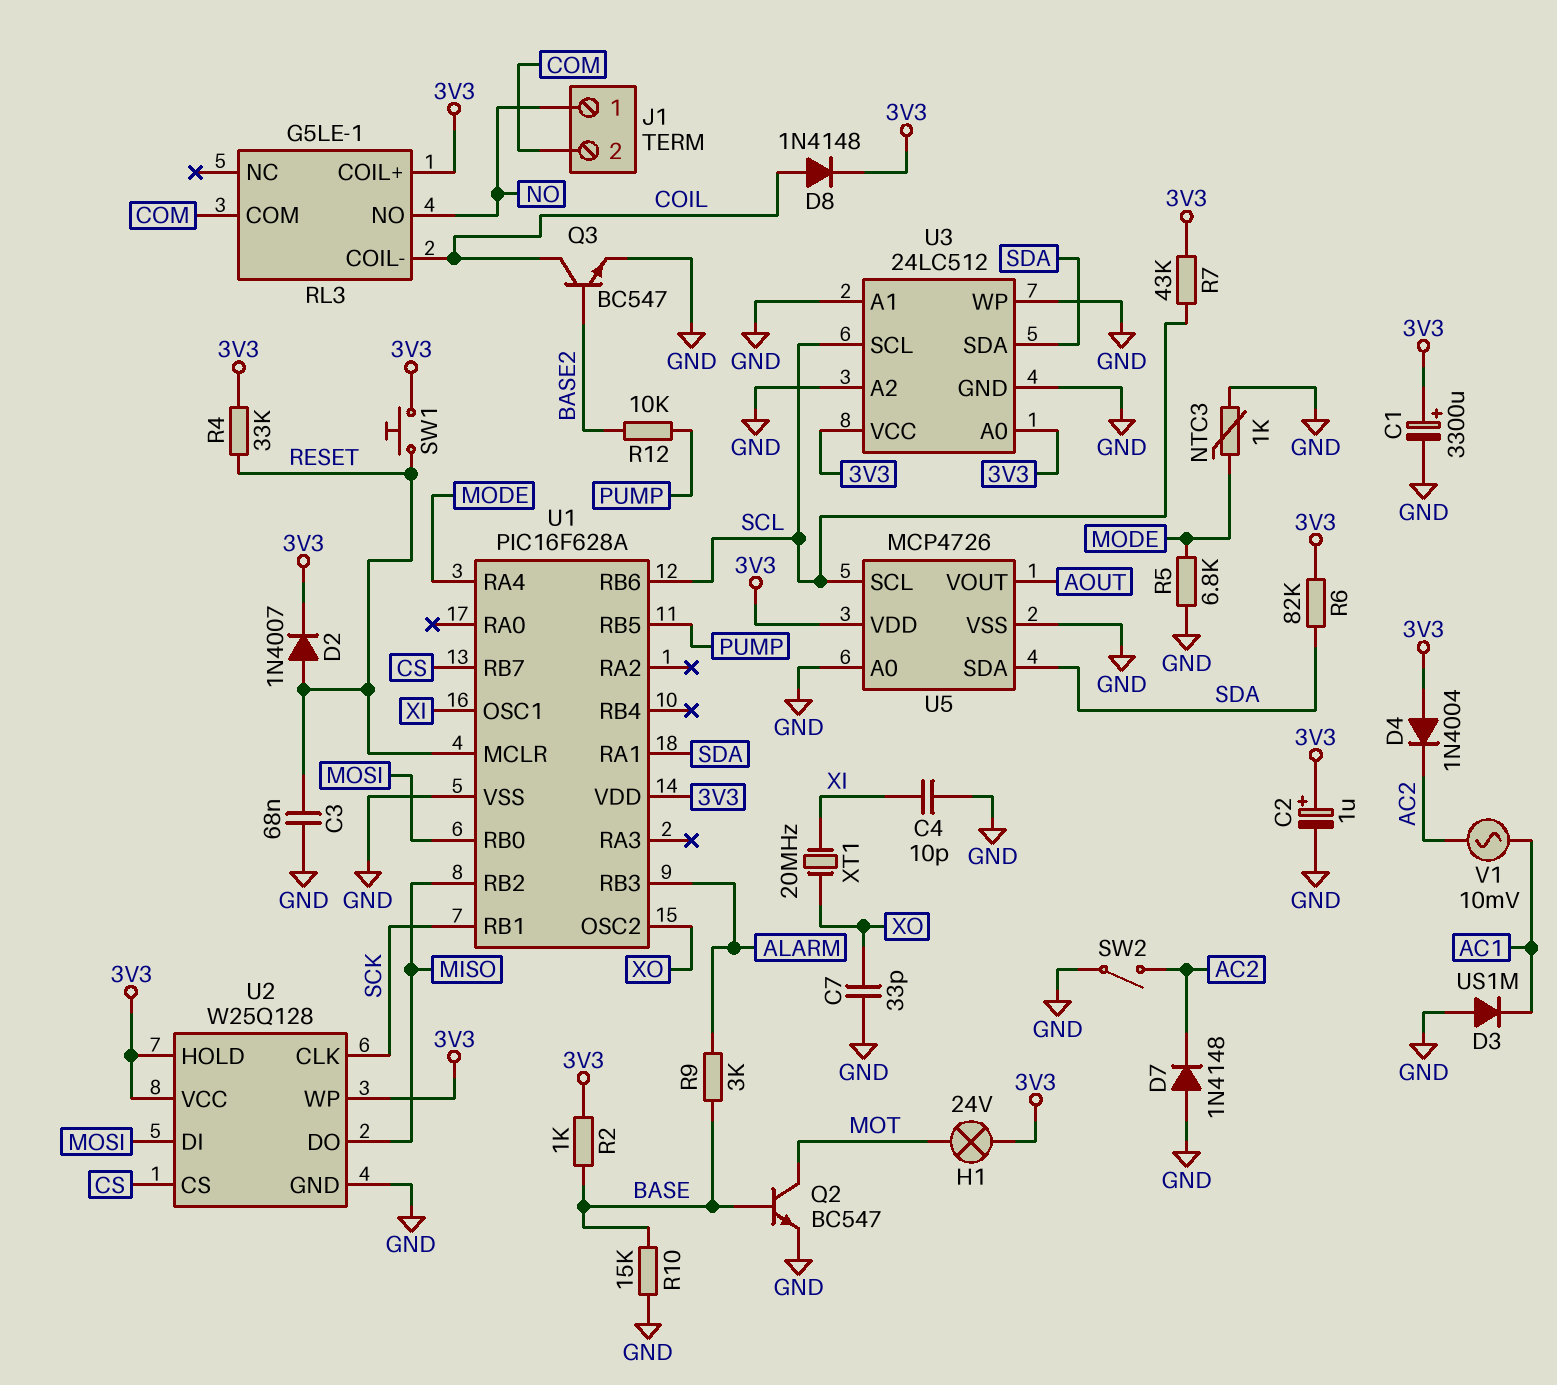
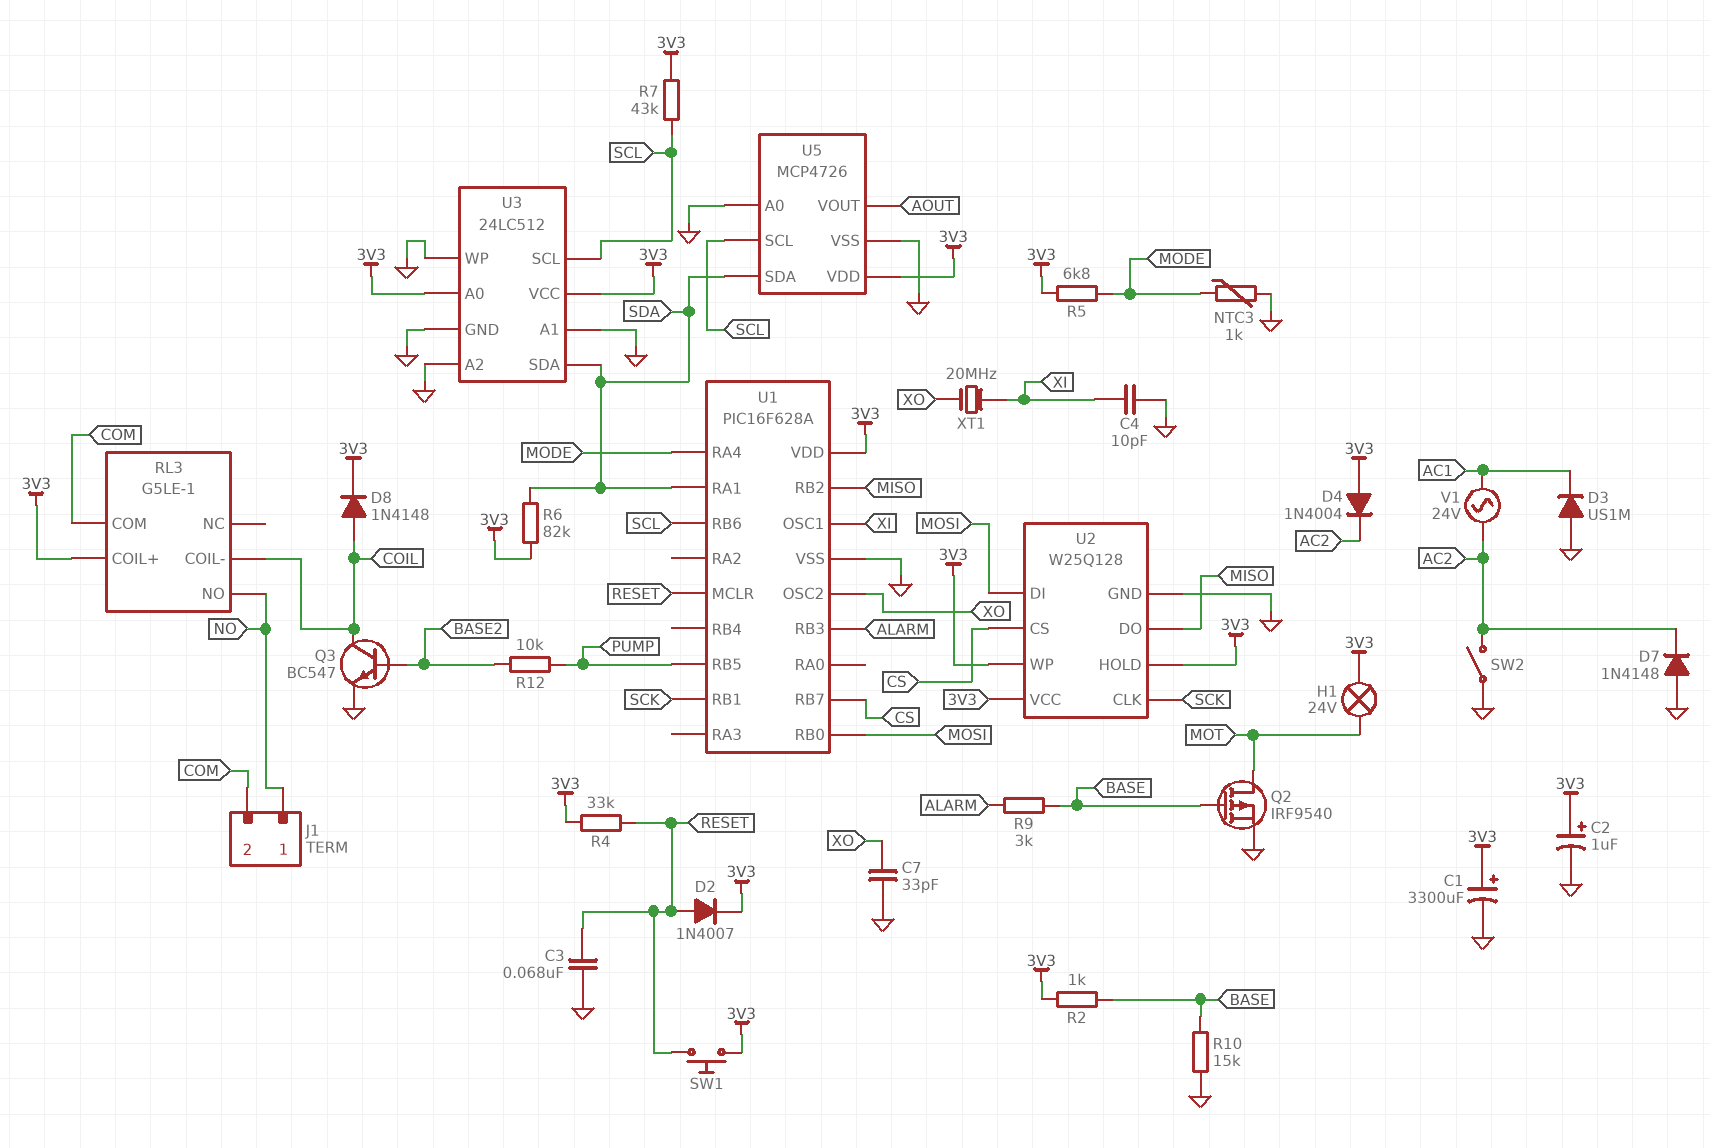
Q2: NPN BC547 (B BASE, C MOT, E GND) -> PMOS IRF9540 (G BASE, D MOT, S GND)
R5: 6.8k (GND, MODE) -> 6.8k (3V3, MODE)
V1: AC 10mV (AC1, AC2) -> AC 24V (AC1, AC2)

